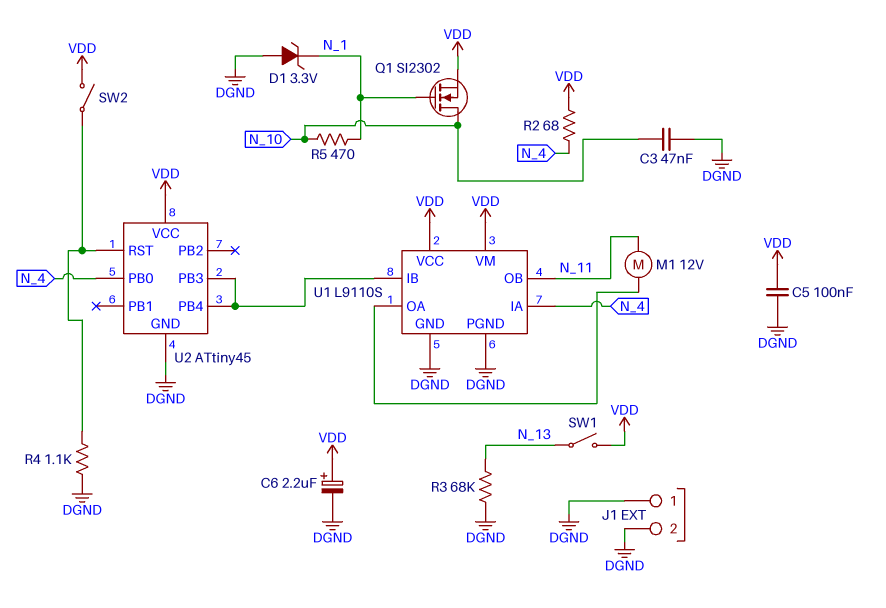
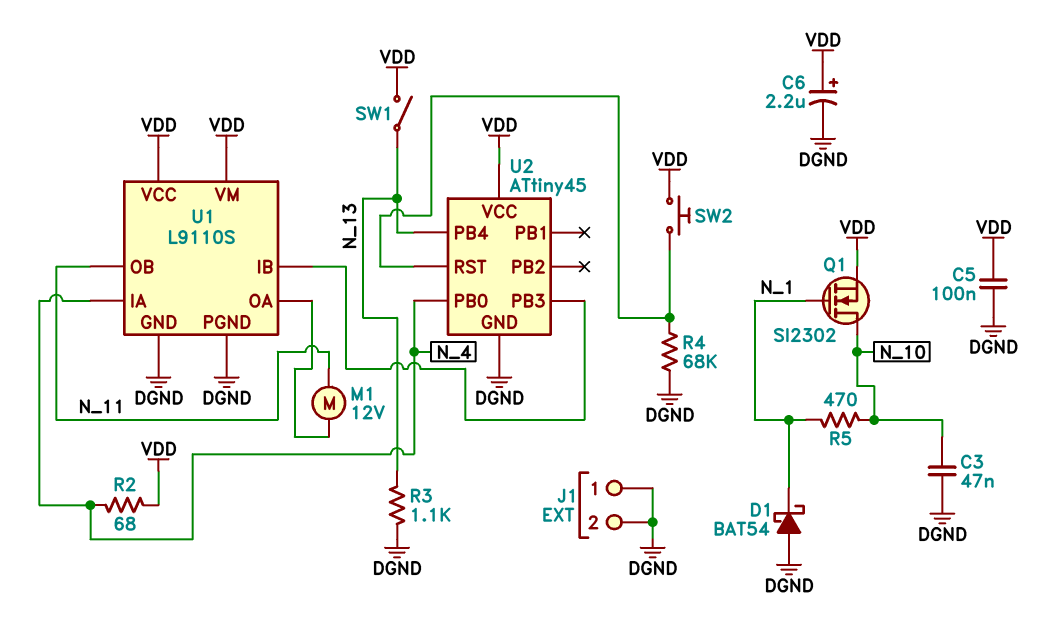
D1: zener 3.3V (A DGND, K N_1) -> schottky BAT54 (A DGND, K N_1)
R3: 68k (DGND, N_13) -> 1.1k (DGND, N_13)
R4: 1.1k (DGND, U2/RST) -> 68k (DGND, U2/RST)
SW2: switch (U2/RST, VDD) -> button (U2/RST, VDD)
U2 pin PB4: U1/IB -> N_13

